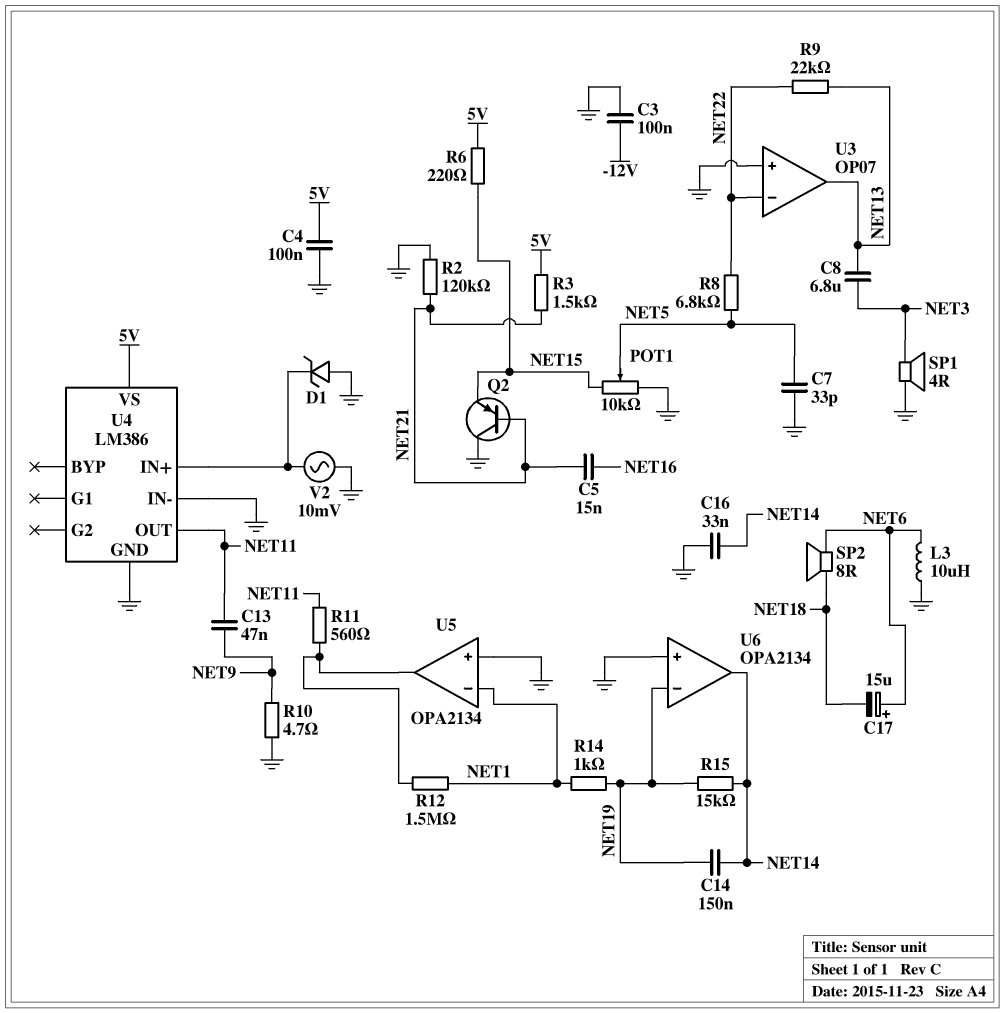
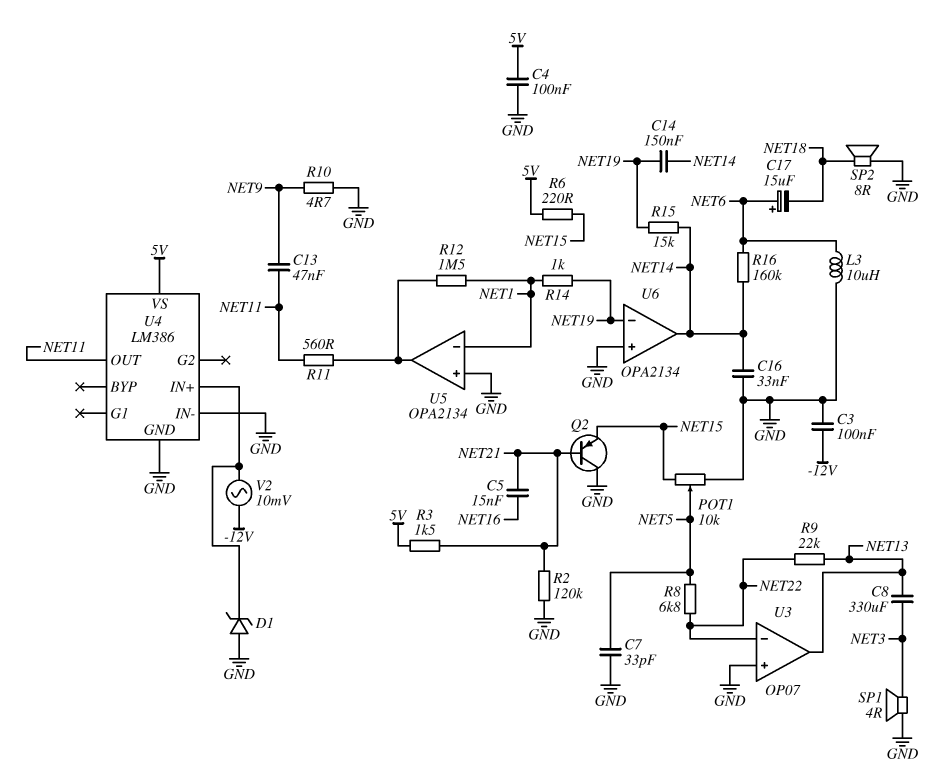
C8: 6.8uF (NET3, NET13) -> 330uF (NET3, NET13)
R16: none -> 160k (NET6, NET14)
SP2: speaker 8R (NET6, NET18) -> speaker 8R (GND, NET18)
V2: AC 10mV (GND, U4/IN+) -> AC 10mV (-12V, U4/IN+)

